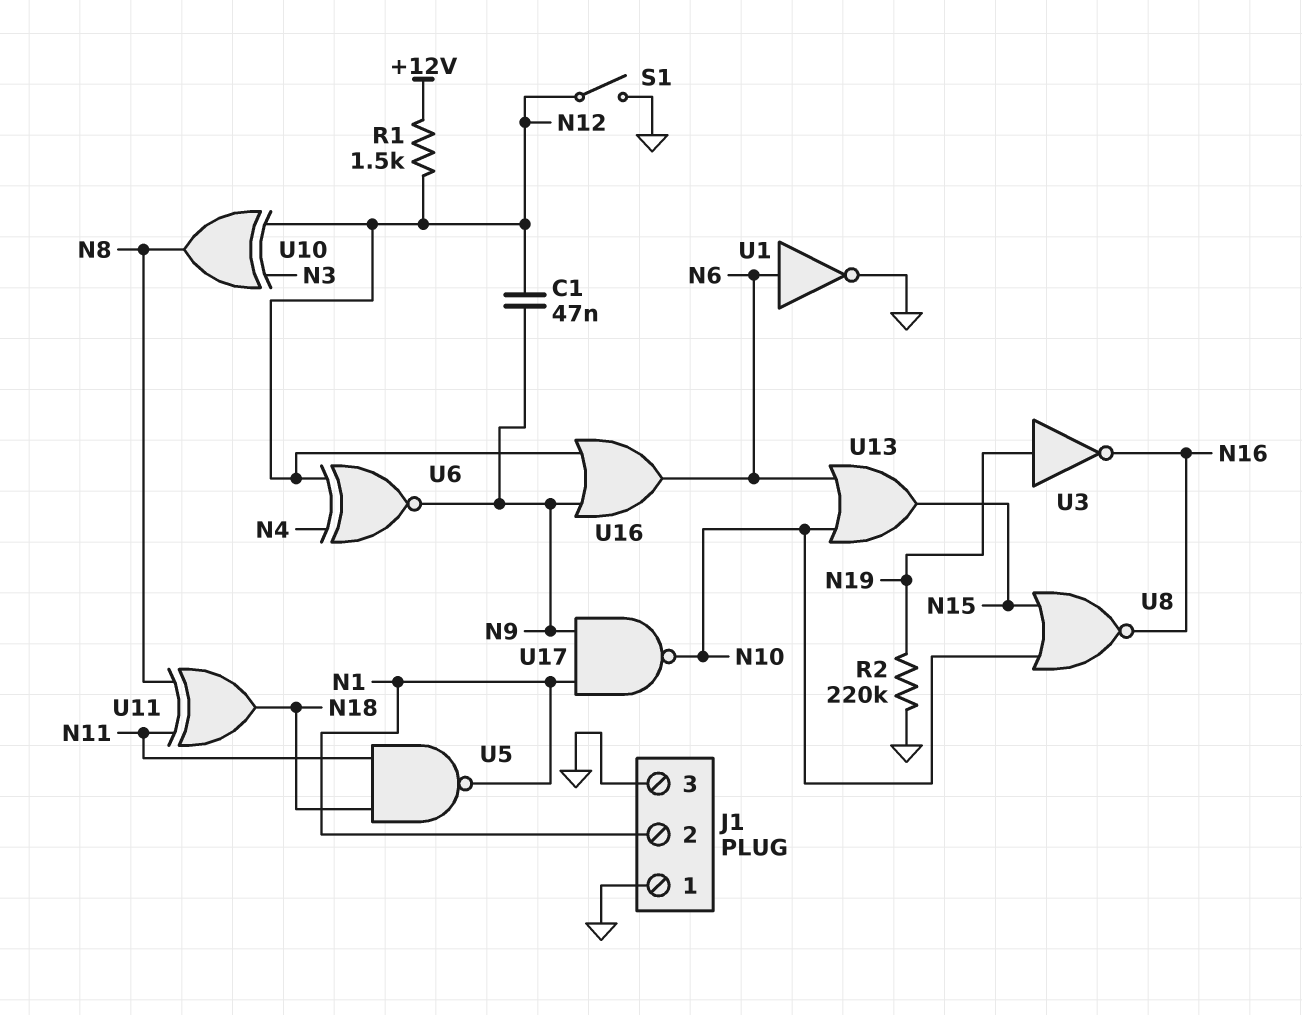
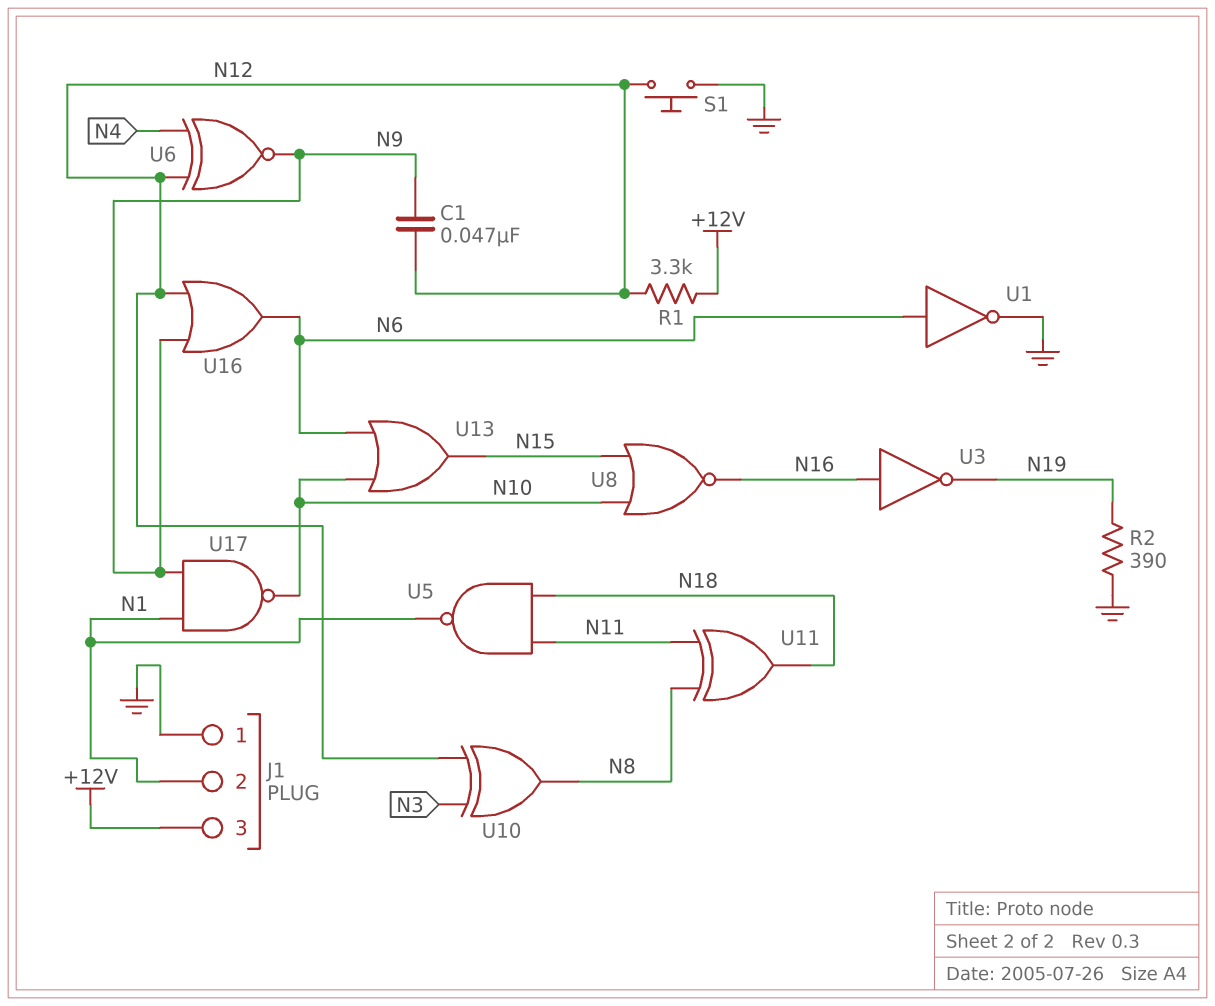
J1 pin 3: GND -> +12V
R1: 1.5k (+12V, N12) -> 3.3k (+12V, N12)
R2: 220k (GND, N19) -> 390 (GND, N19)
S1: switch (GND, N12) -> button (GND, N12)
U3: NOT (in N19, out N16) -> NOT (in N16, out N19)

